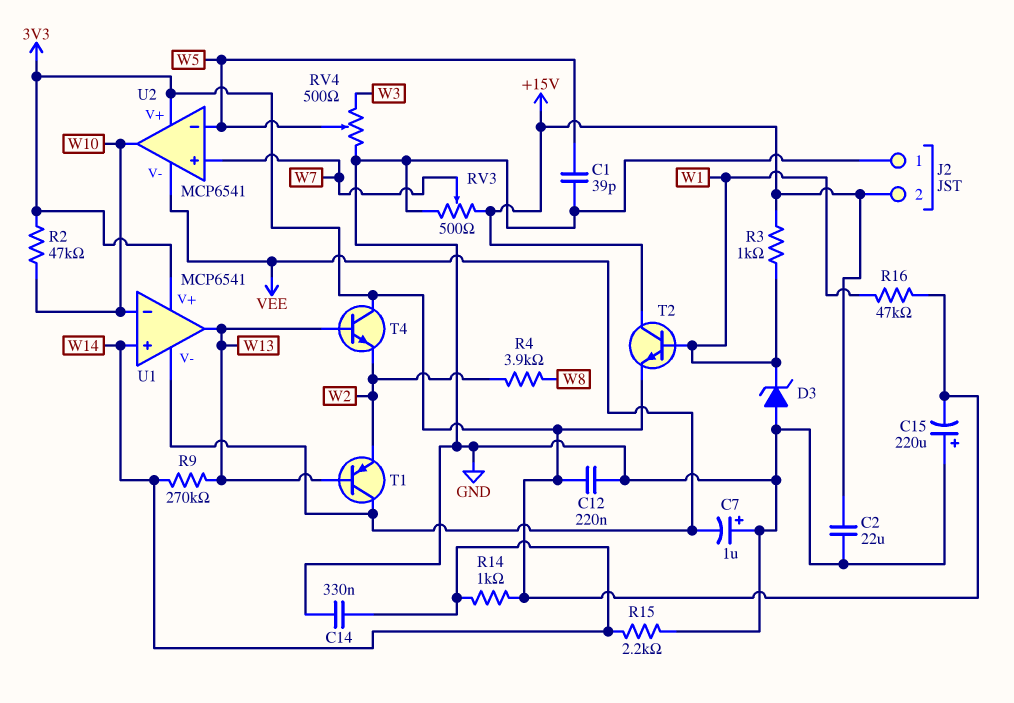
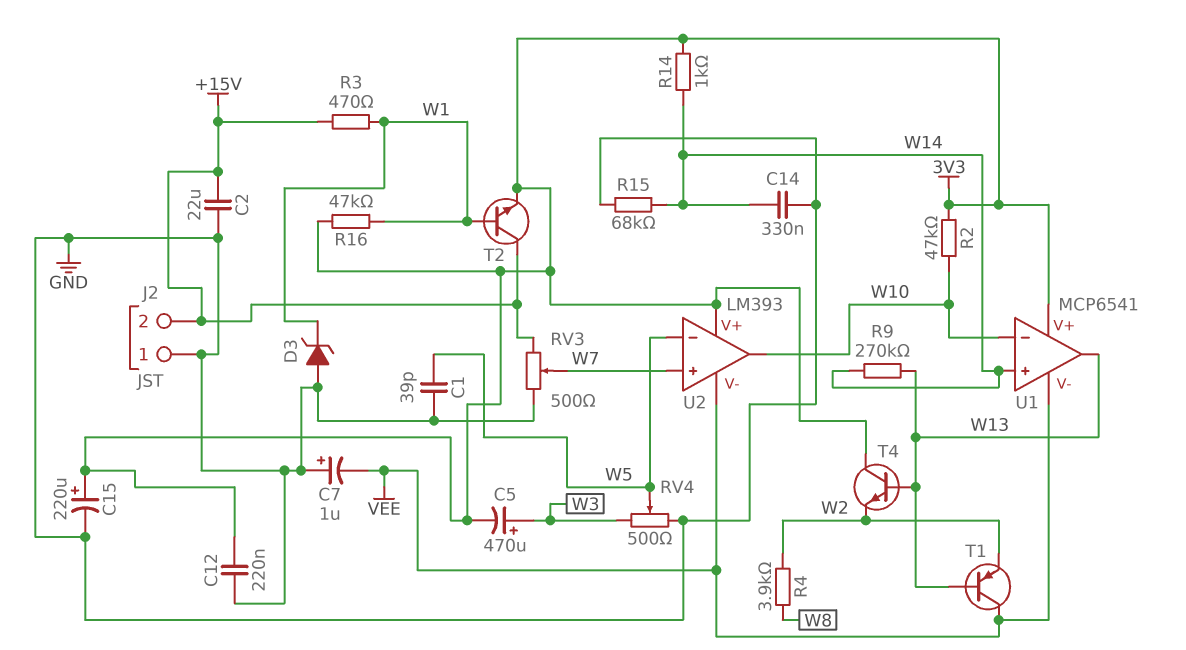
C5: none -> 470uF (plus W3, minus 3V3)
C15: 220uF (plus GND, minus 3V3) -> 220uF (plus 3V3, minus GND)
R3: 1k (+15V, W1) -> 470 (+15V, W1)
R15: 2.2k (GND, W14) -> 68k (GND, W14)
U2: MCP6541 -> LM393

